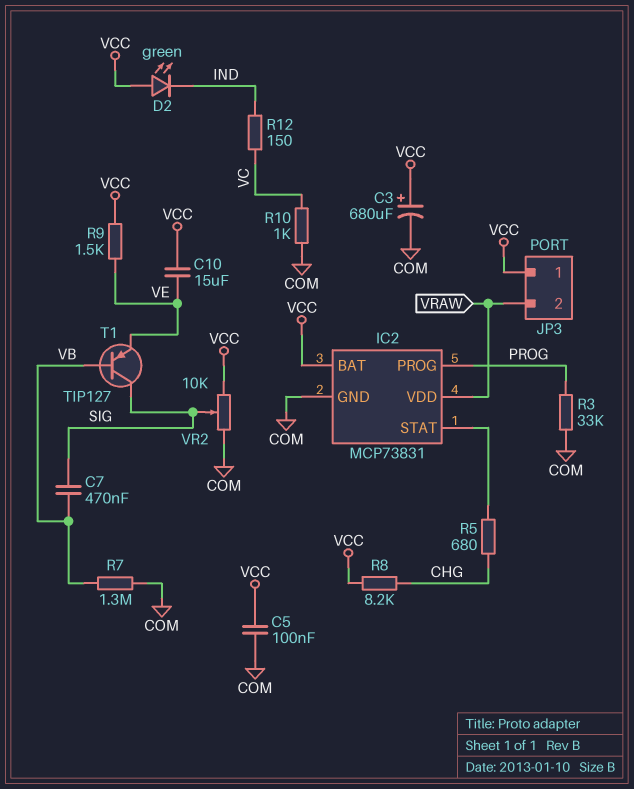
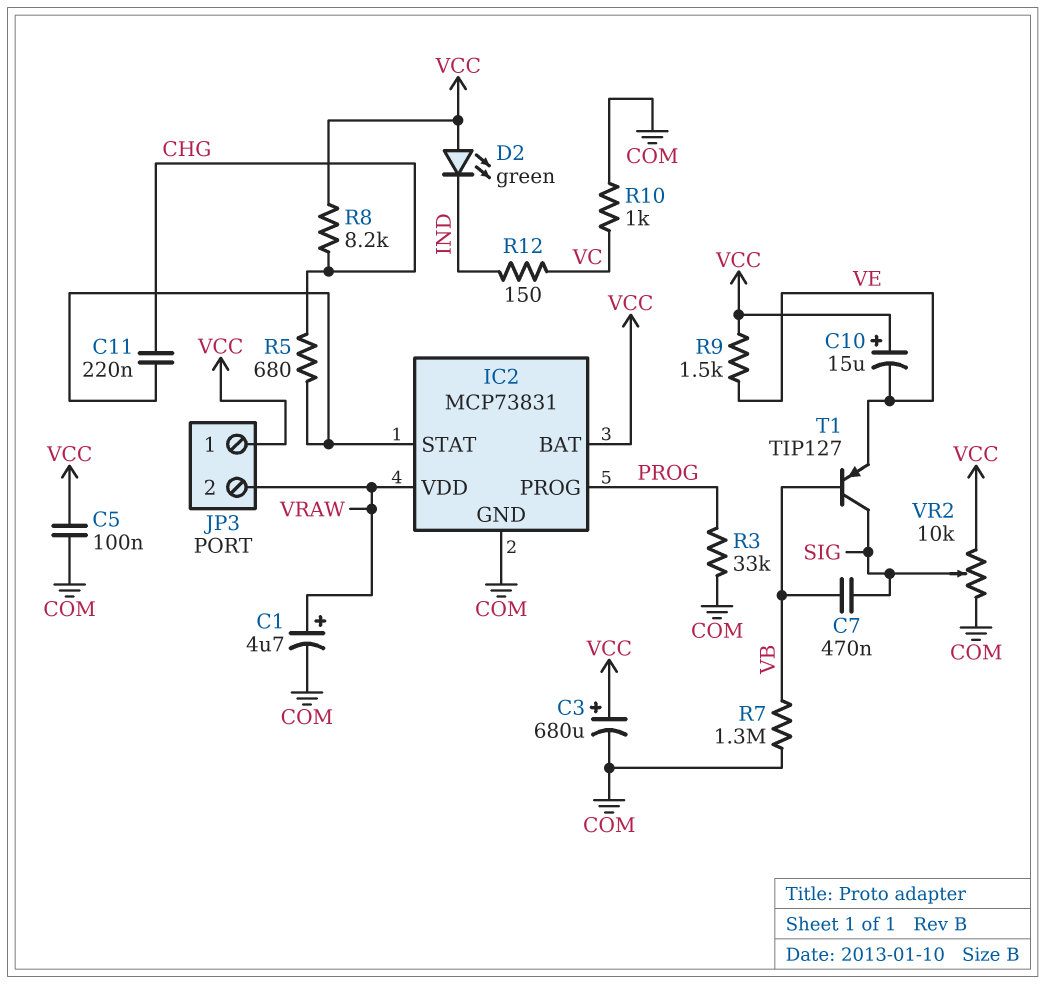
C1: none -> 4.7uF (plus VRAW, minus COM)
C10: 15uF (VCC, VE) -> 15uF (plus VCC, minus VE)
C11: none -> 220nF (CHG, IC2/STAT)

